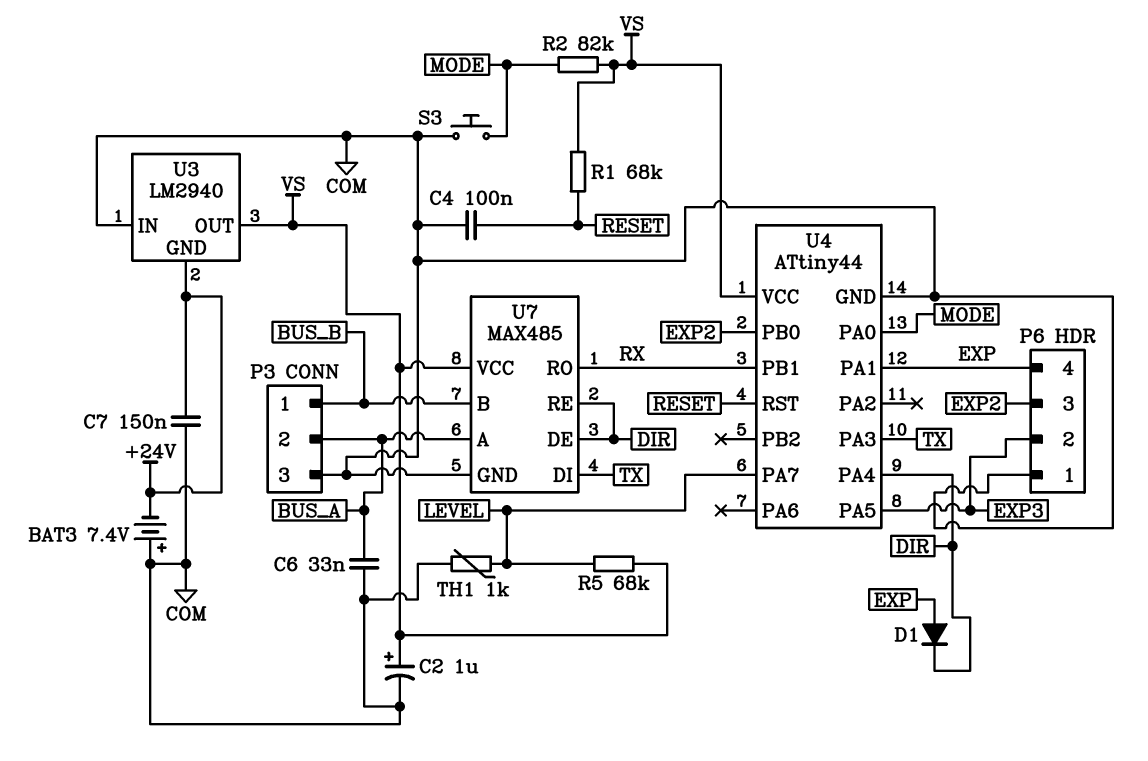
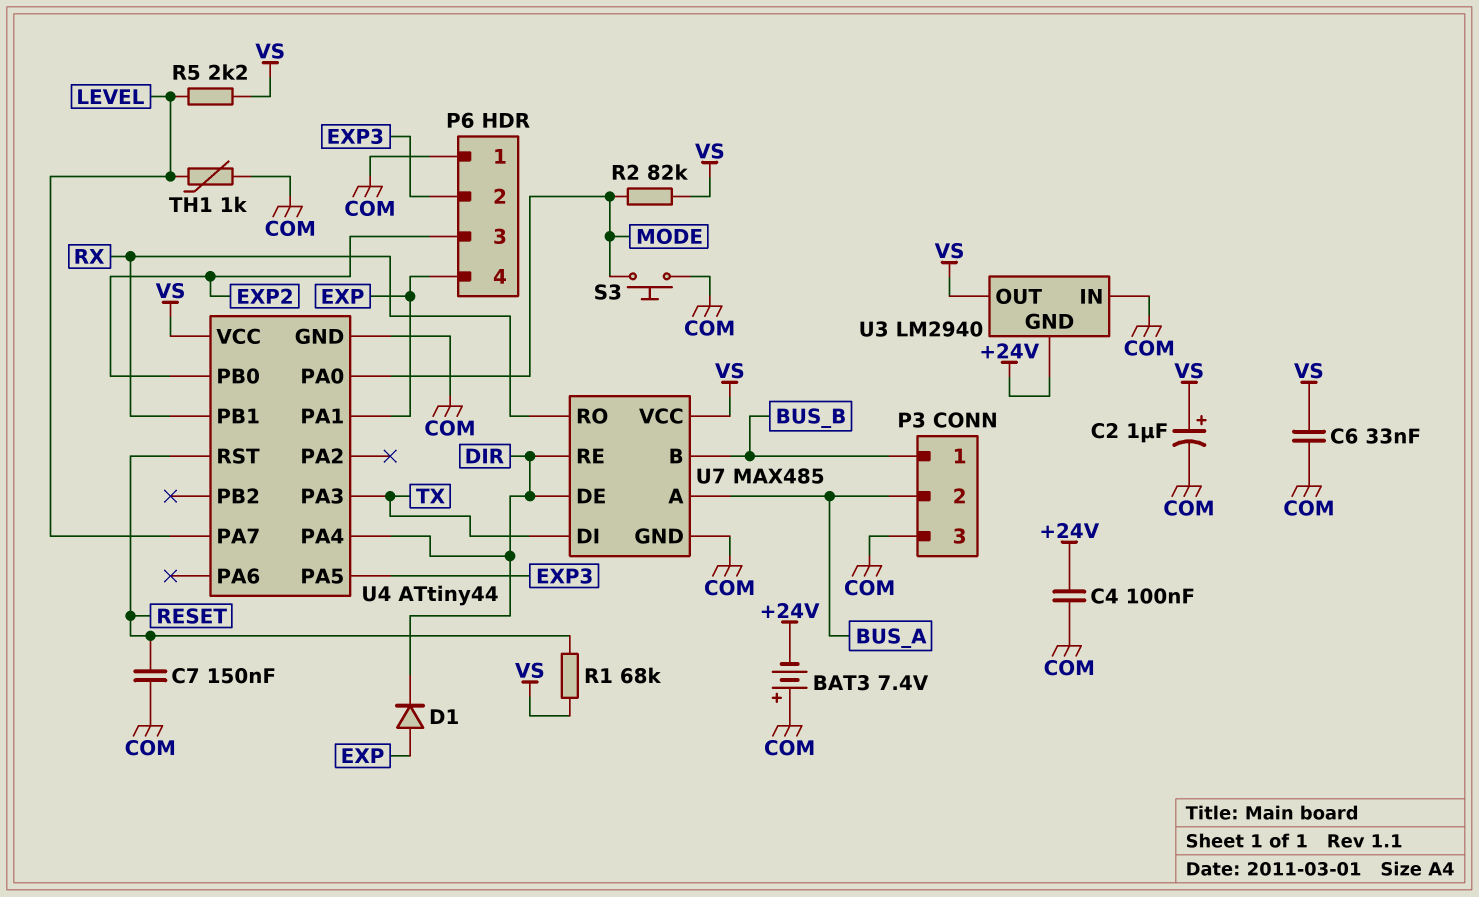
C4: 100nF (COM, RESET) -> 100nF (+24V, COM)
C6: 33nF (BUS_A, COM) -> 33nF (COM, VS)
C7: 150nF (+24V, COM) -> 150nF (COM, RESET)
R5: 68k (LEVEL, VS) -> 2.2k (LEVEL, VS)

